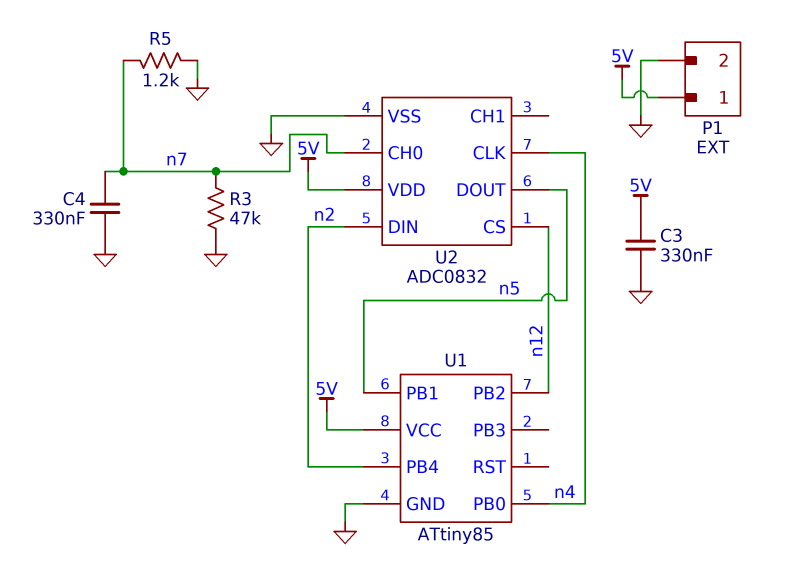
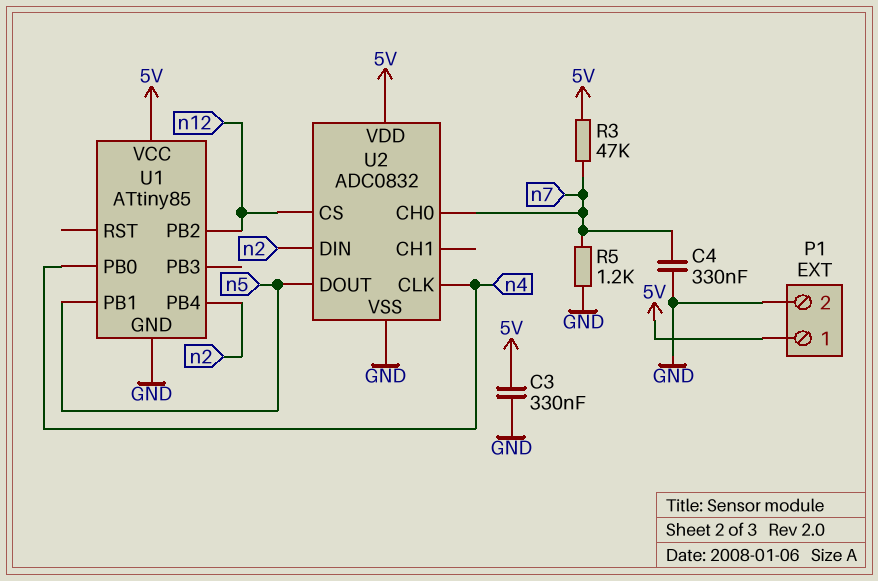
R3: 47k (GND, n7) -> 47k (5V, n7)

